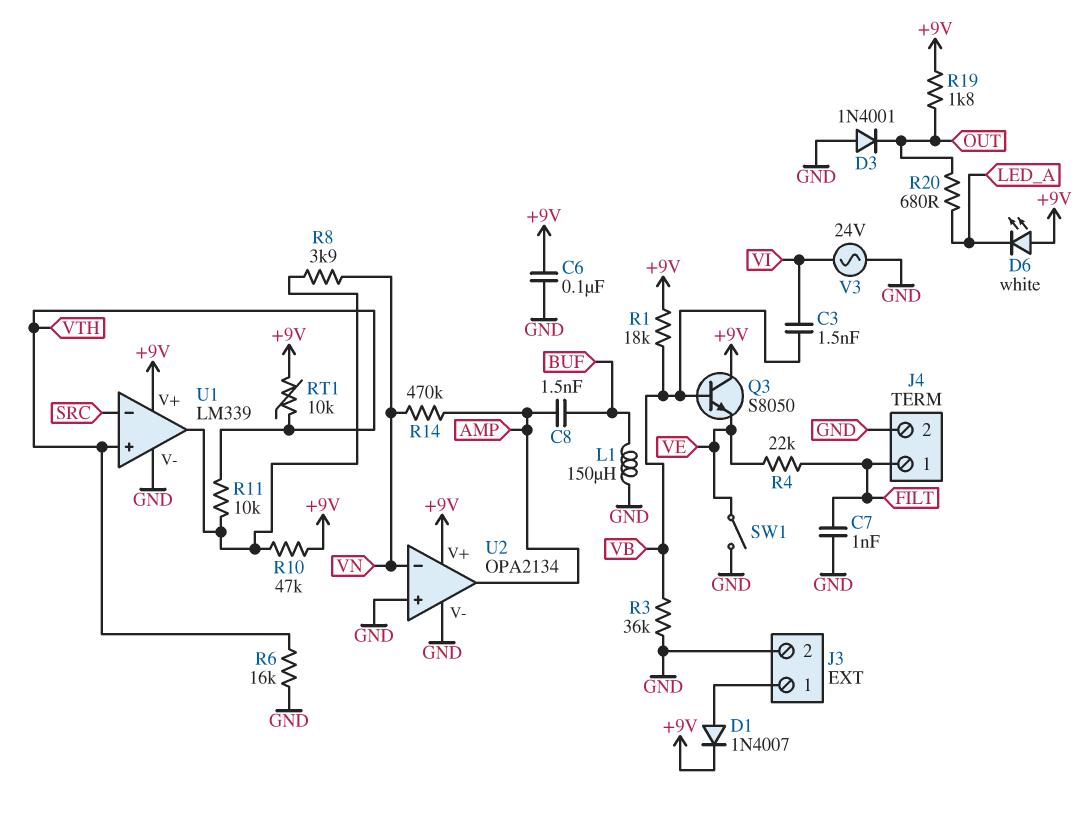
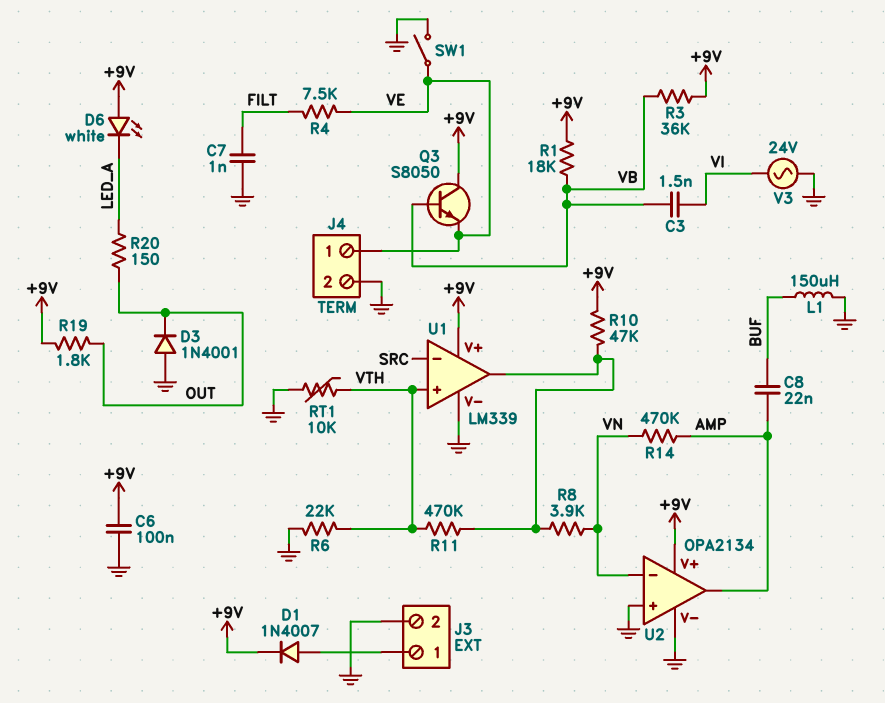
C8: 1.5nF (AMP, BUF) -> 22nF (AMP, BUF)
J4 pin 1: FILT -> VE
R3: 36k (GND, VB) -> 36k (+9V, VB)
R4: 22k (FILT, VE) -> 7.5k (FILT, VE)
R6: 16k (GND, VTH) -> 22k (GND, VTH)
R11: 10k (U1/out, VTH) -> 470k (U1/out, VTH)
R20: 680 (LED_A, OUT) -> 150 (LED_A, OUT)
RT1: 10k (+9V, VTH) -> 10k (GND, VTH)

